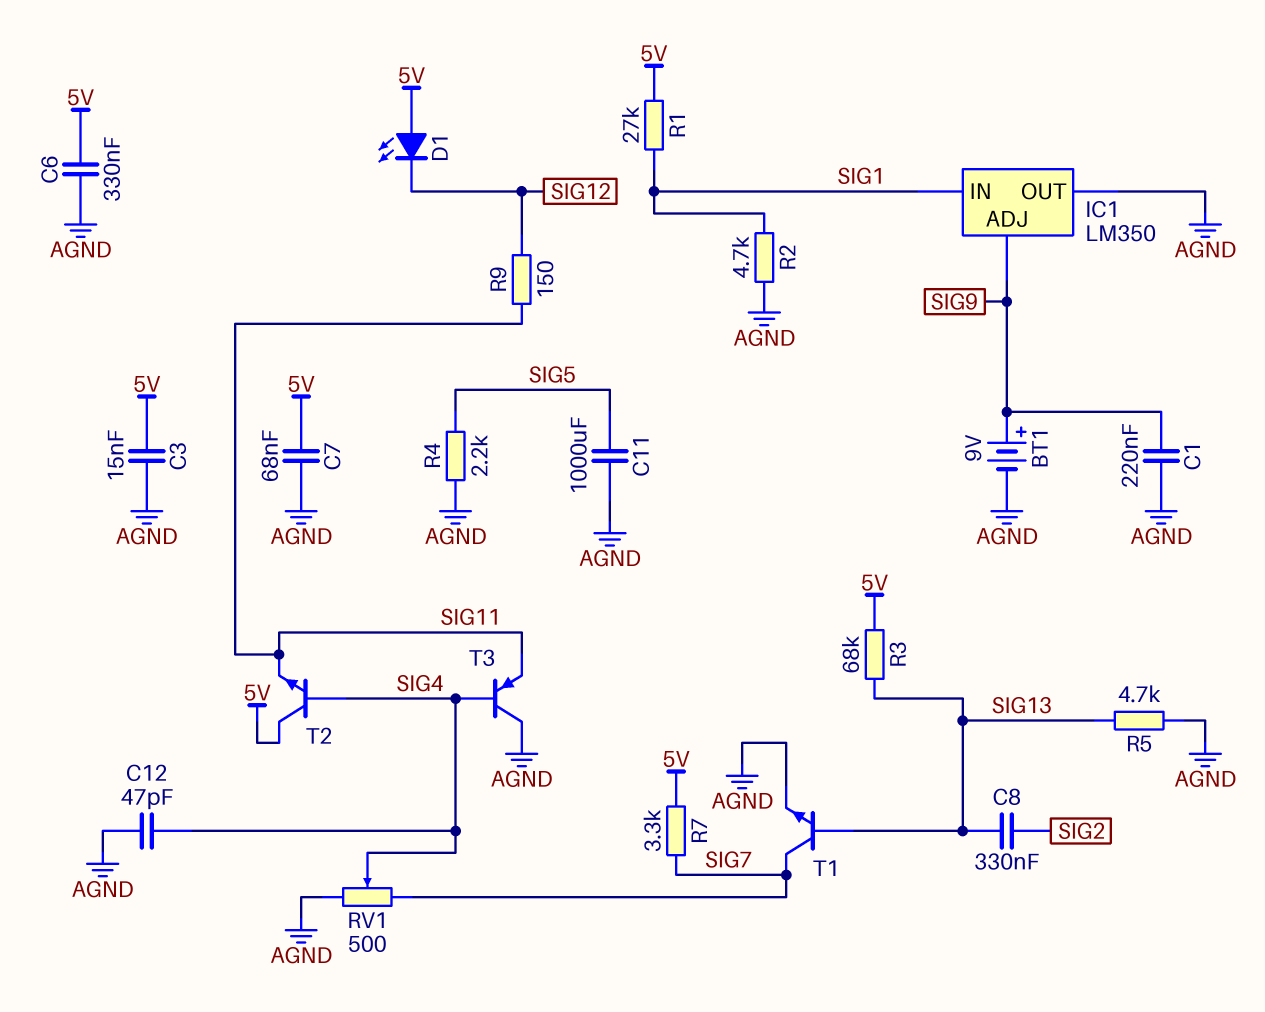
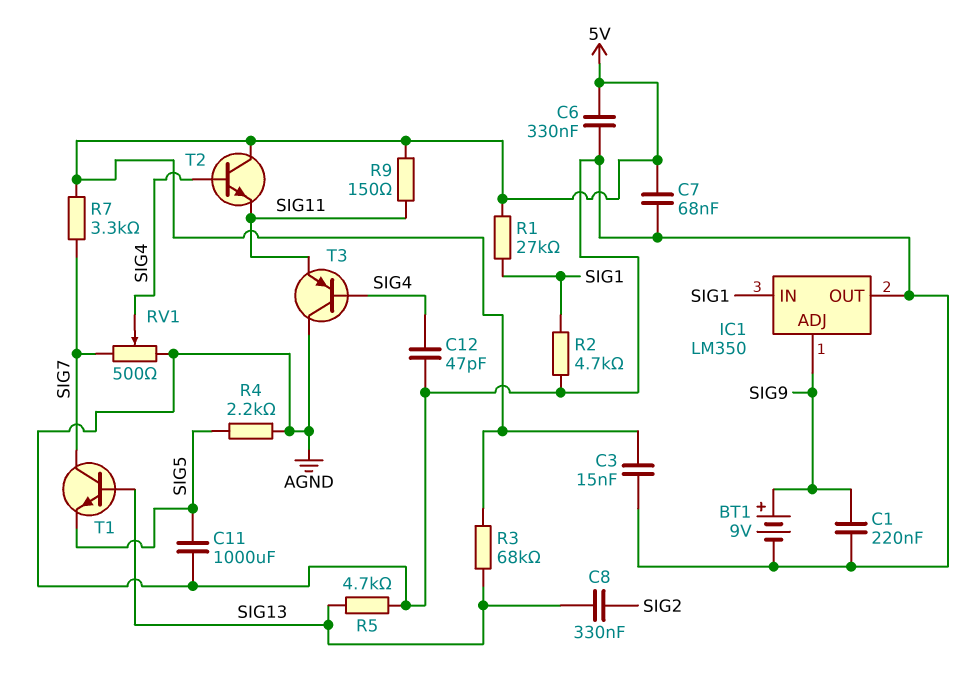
D1: LED (A 5V, K SIG12) -> none
R9: 150 (SIG11, SIG12) -> 150 (5V, SIG11)
T1: NPN (B SIG13, C SIG7, E AGND) -> NPN (B SIG13, C SIG7, E SIG5)

